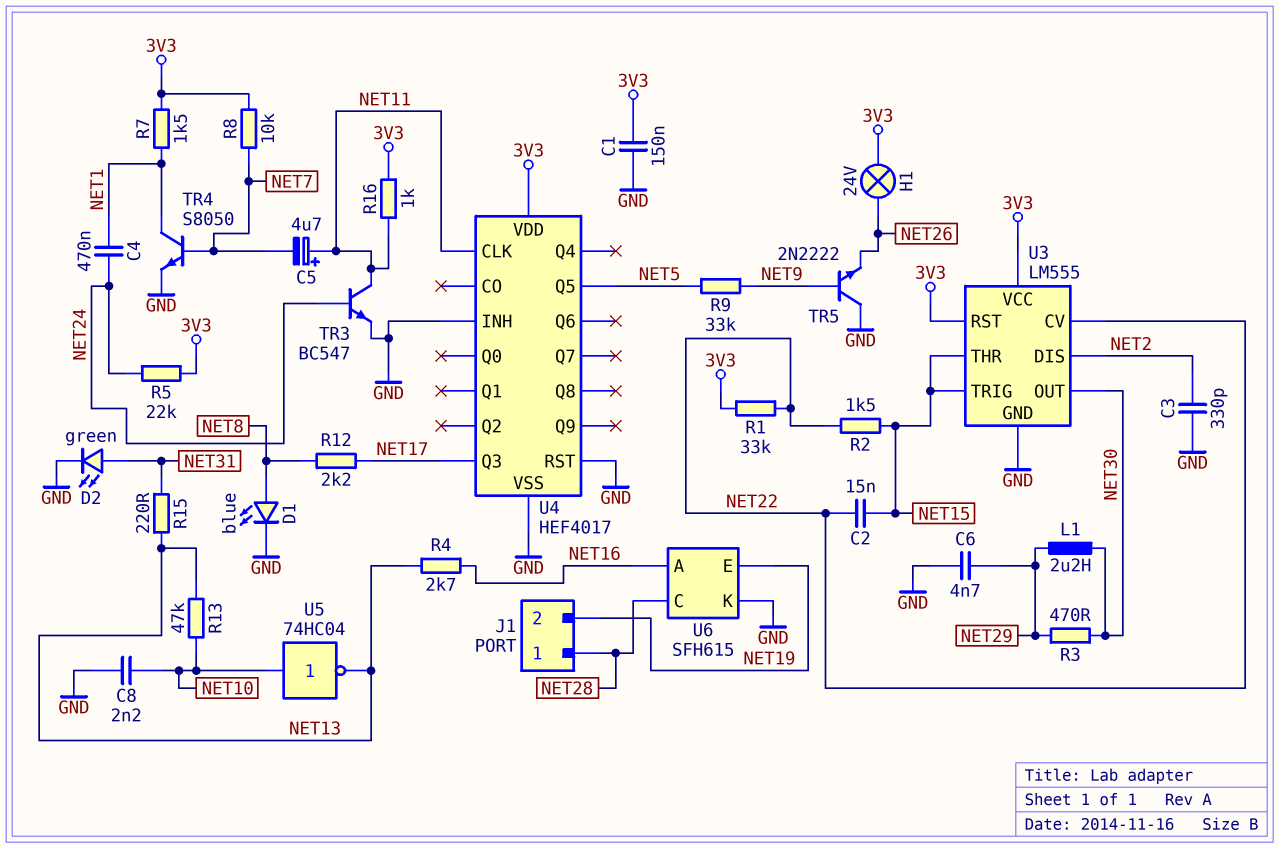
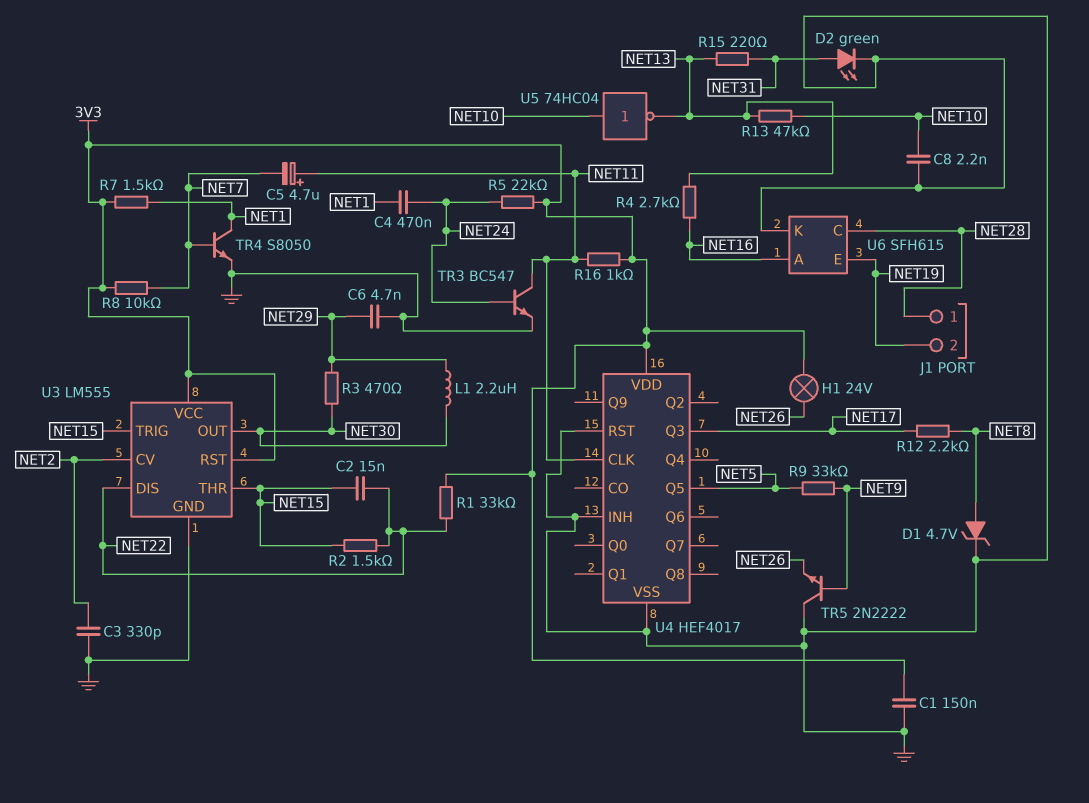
D1: LED blue (A NET8, K GND) -> zener 4.7V (A NET8, K GND)
U3 pin CV: NET22 -> NET2
U3 pin DIS: NET2 -> NET22

